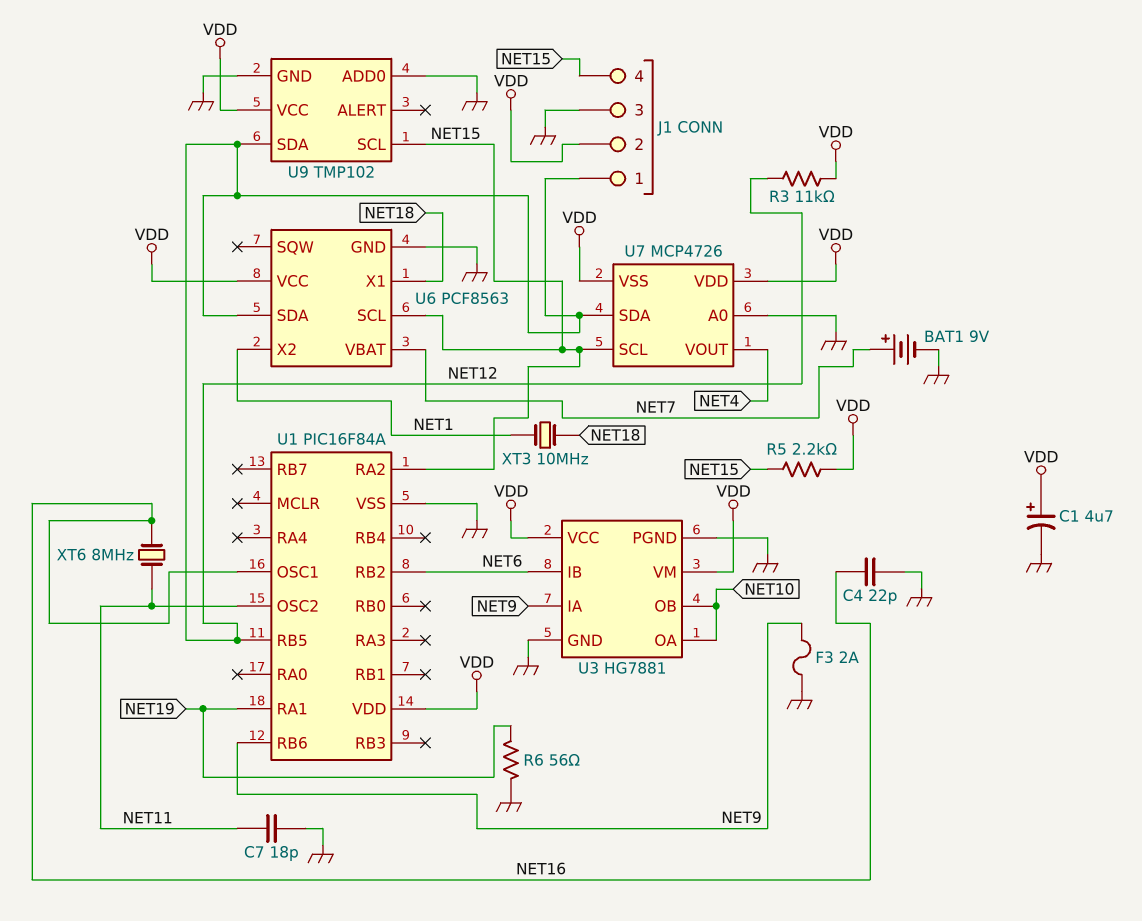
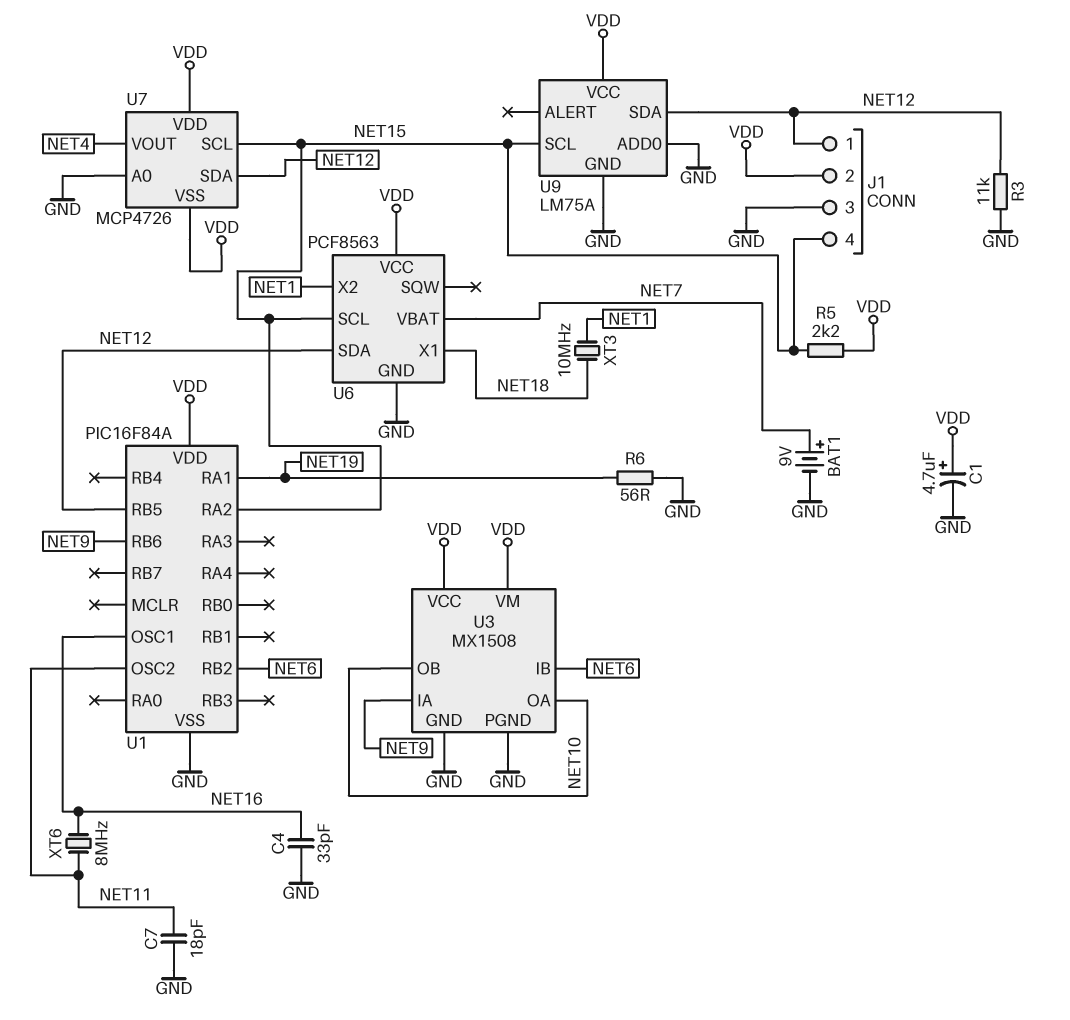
C4: 22pF (GND, NET16) -> 33pF (GND, NET16)
F3: 2A (GND, NET9) -> none
R3: 11k (NET12, VDD) -> 11k (GND, NET12)
U3: HG7881 -> MX1508
U9: TMP102 -> LM75A

